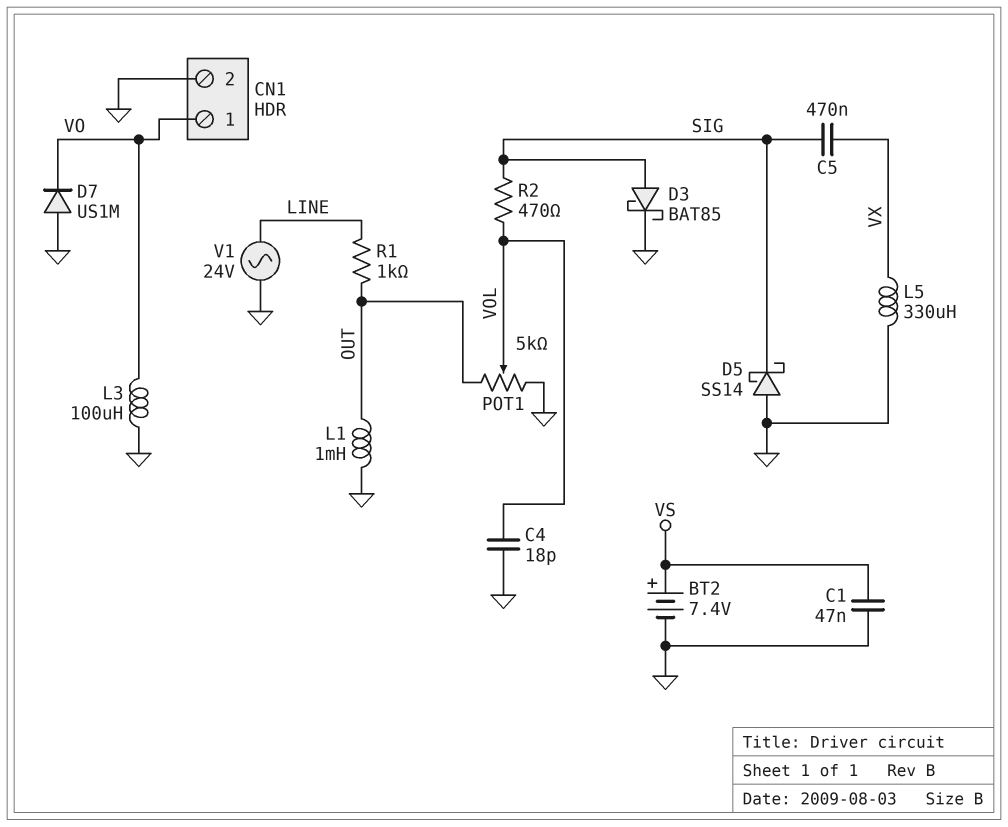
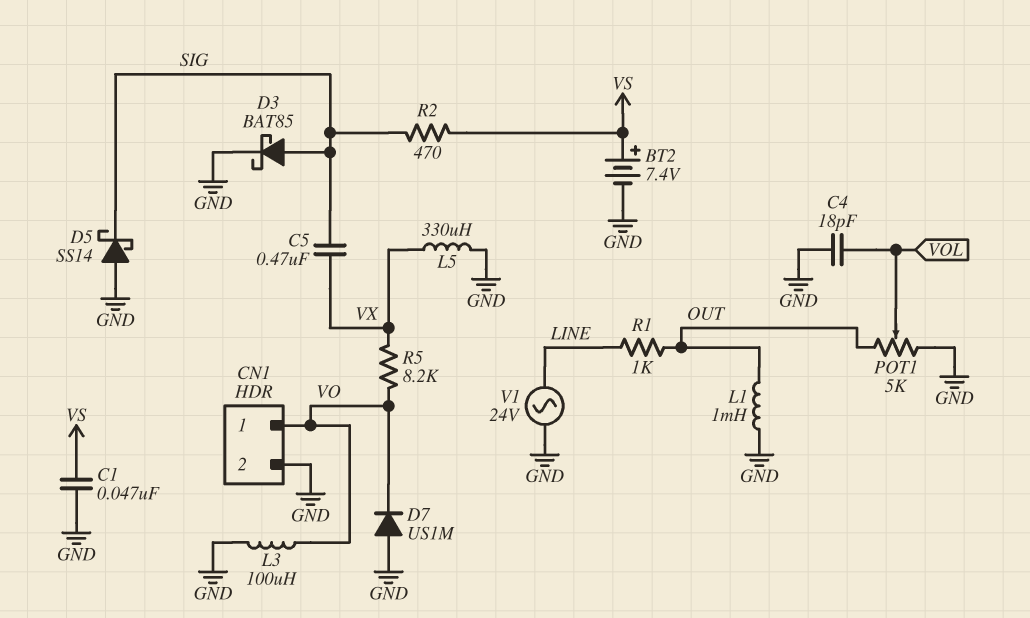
R2: 470 (SIG, VOL) -> 470 (SIG, VS)
R5: none -> 8.2k (VO, VX)

